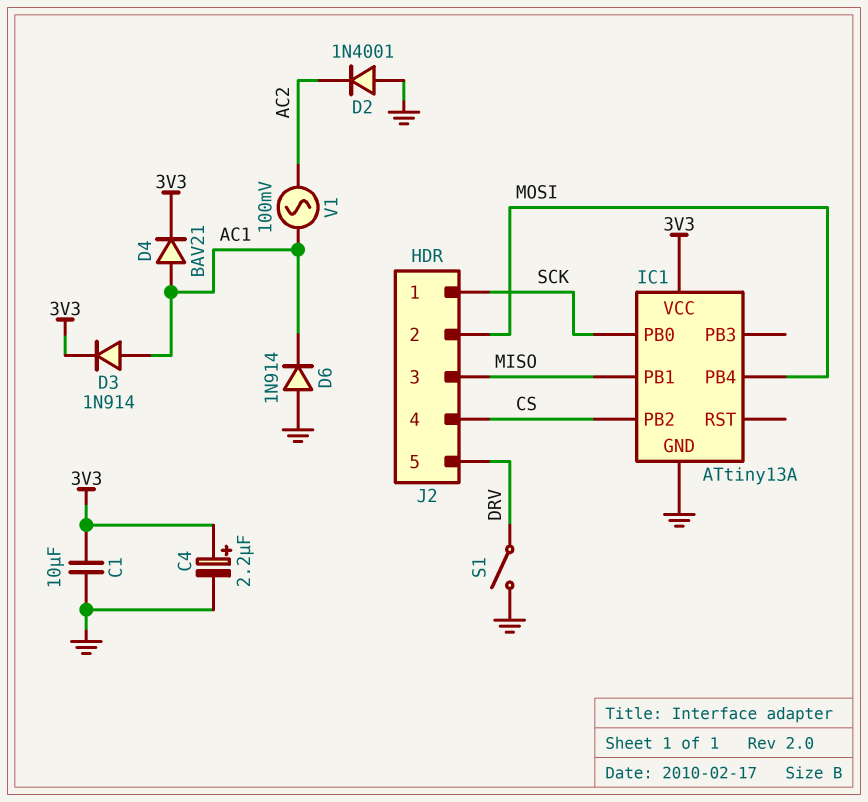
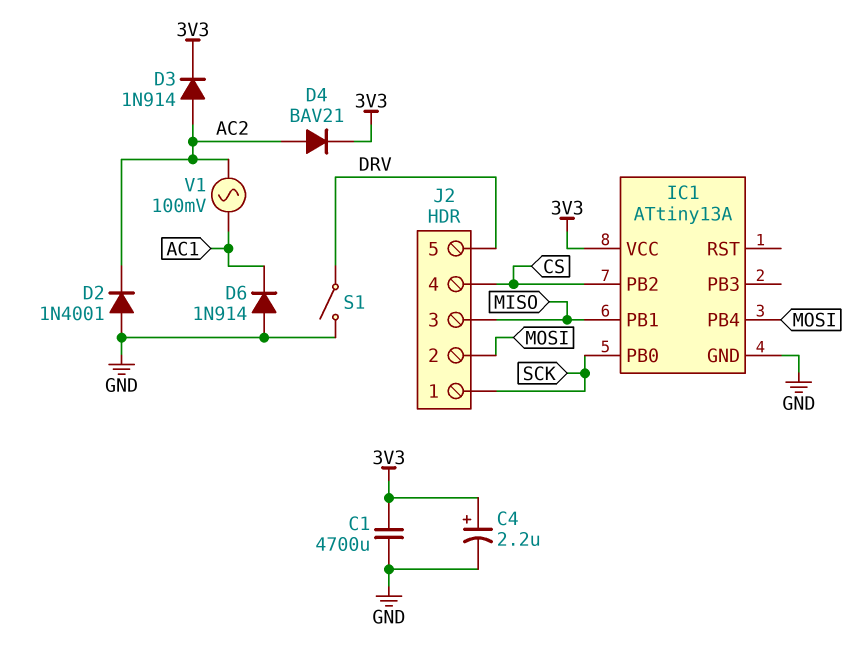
C1: 10uF (3V3, GND) -> 4700uF (3V3, GND)
D3: diode 1N914 (A AC1, K 3V3) -> diode 1N914 (A AC2, K 3V3)
D4: diode BAV21 (A AC1, K 3V3) -> diode BAV21 (A AC2, K 3V3)

